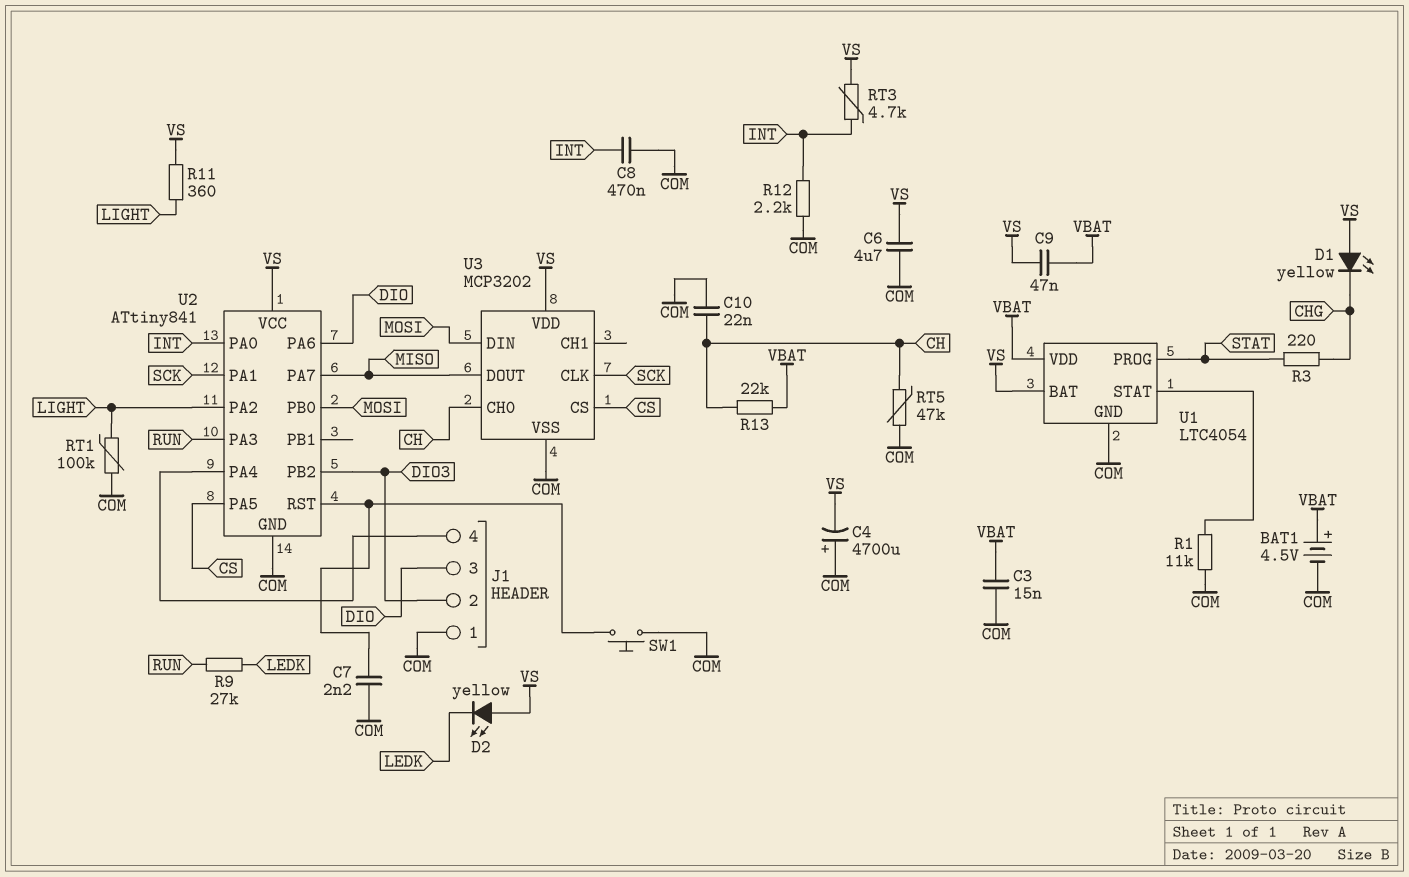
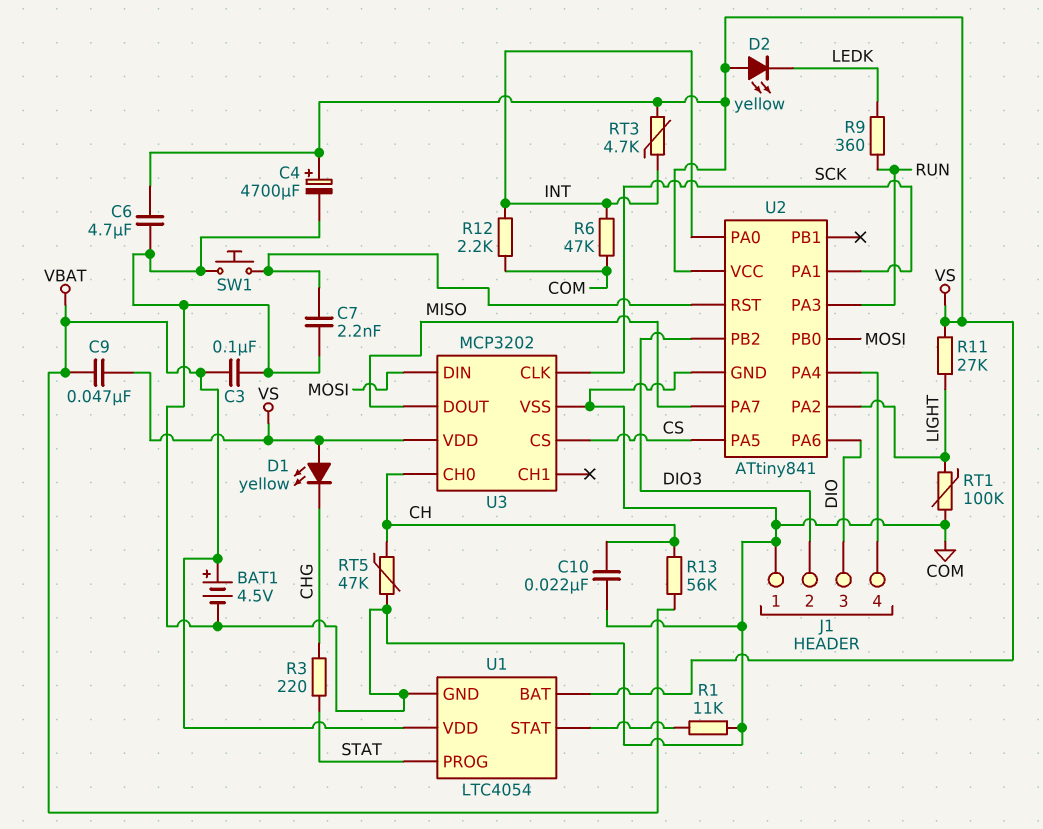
C3: 15nF (COM, VBAT) -> 100nF (COM, VBAT)
C4: 4700uF (plus COM, minus VS) -> 4700uF (plus VS, minus COM)
C8: 470nF (COM, INT) -> none
R6: none -> 47k (COM, INT)
R9: 27k (LEDK, RUN) -> 360 (LEDK, RUN)
R11: 360 (LIGHT, VS) -> 27k (LIGHT, VS)
R13: 22k (CH, VBAT) -> 56k (CH, VBAT)

